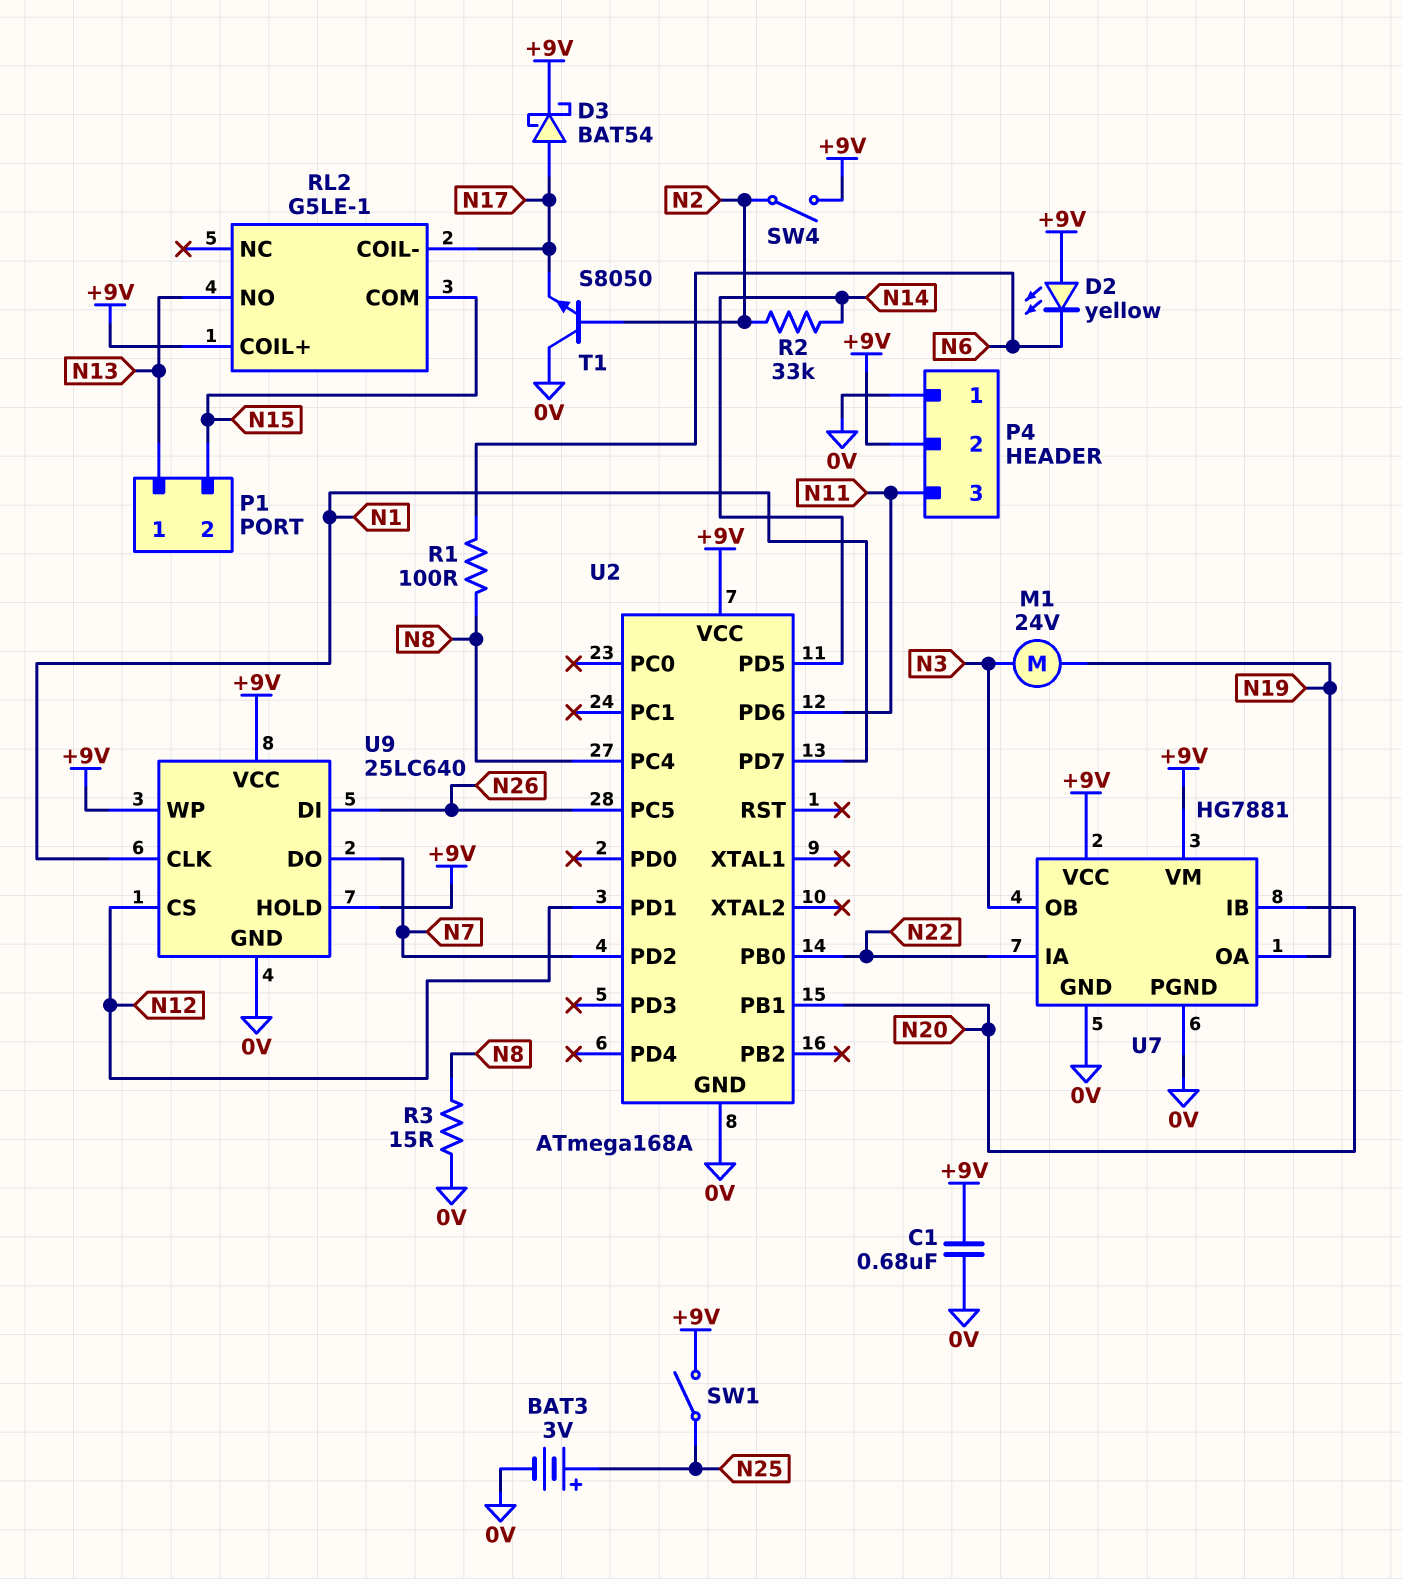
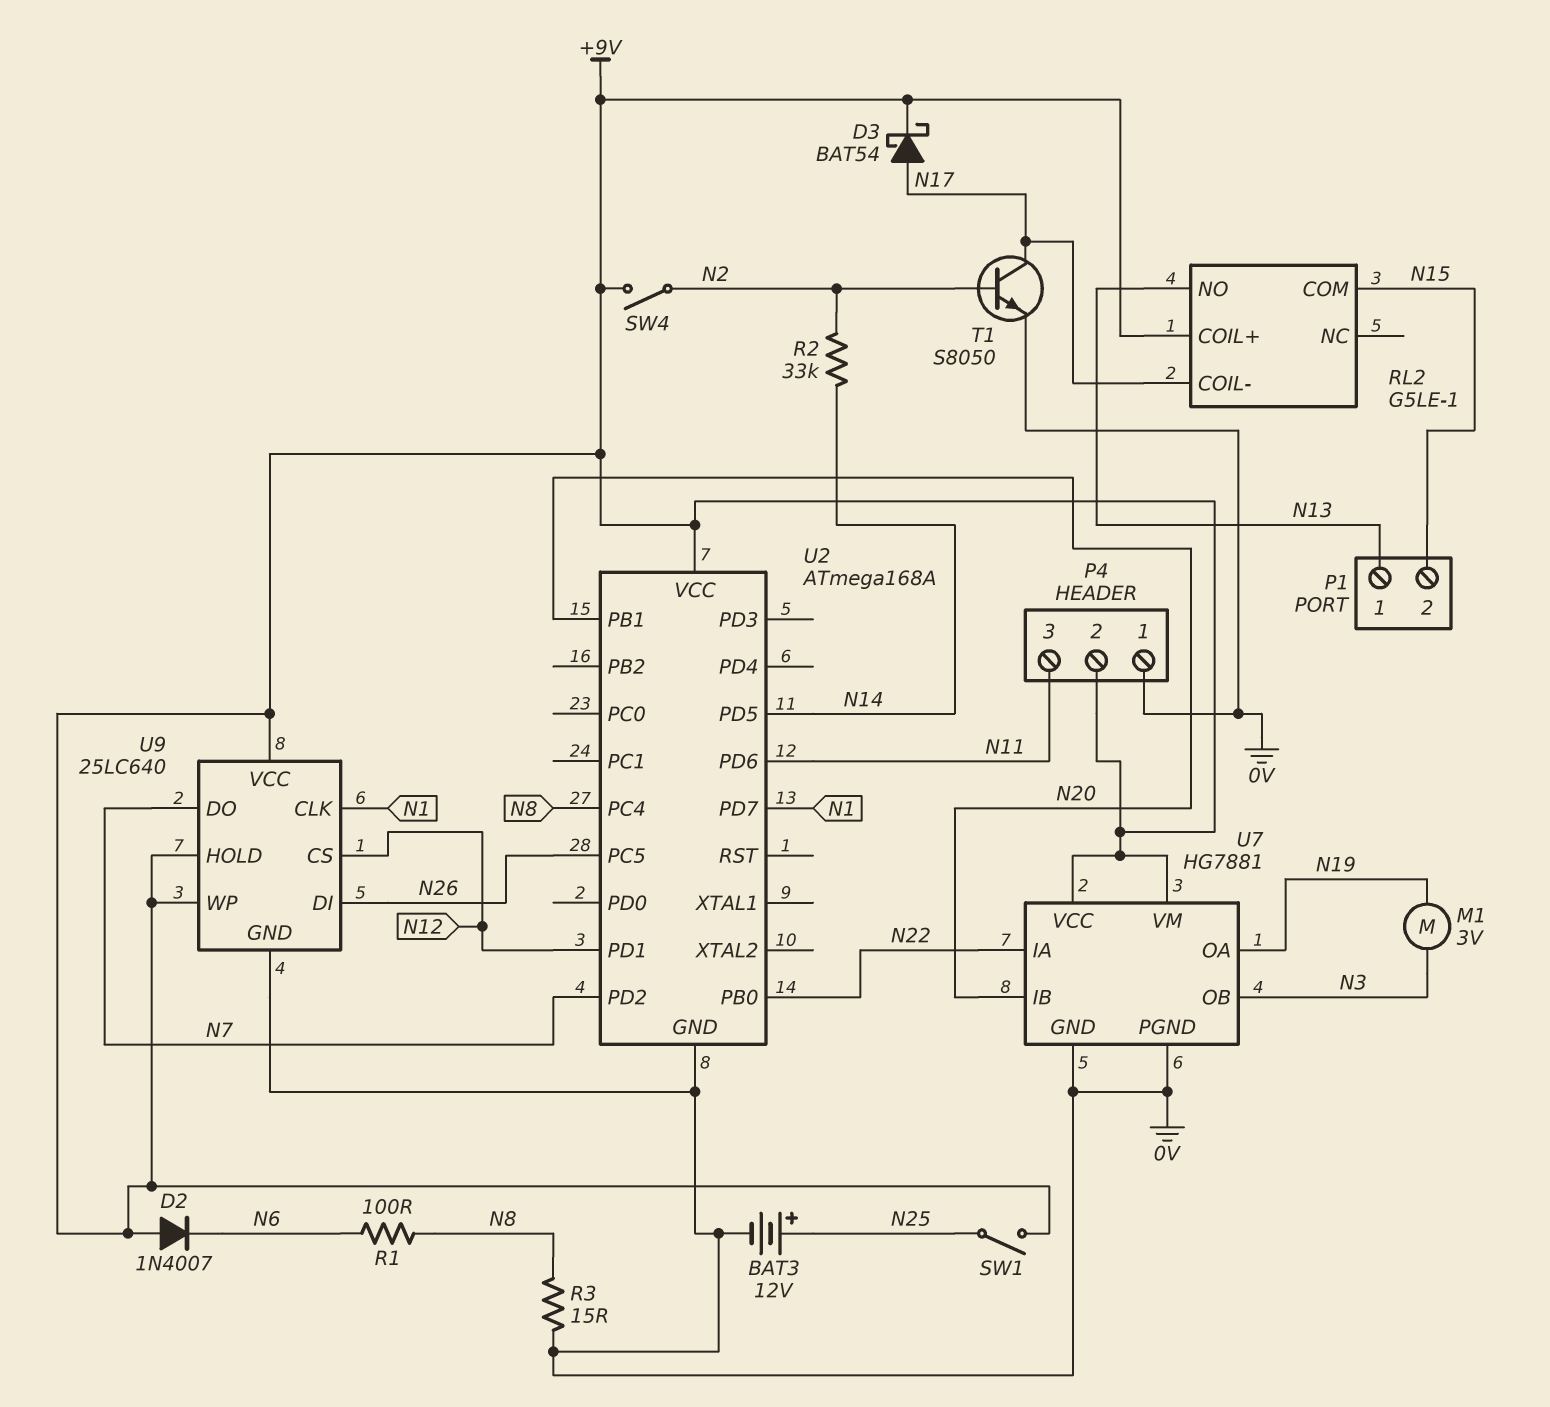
BAT3: 3V (plus N25, minus 0V) -> 12V (plus N25, minus 0V)
C1: 680nF (+9V, 0V) -> none
D2: LED yellow (A +9V, K N6) -> diode 1N4007 (A +9V, K N6)
M1: motor 24V (N3, N19) -> motor 3V (N3, N19)
T1: NPN S8050 (B N2, C 0V, E N17) -> NPN S8050 (B N2, C N17, E 0V)

